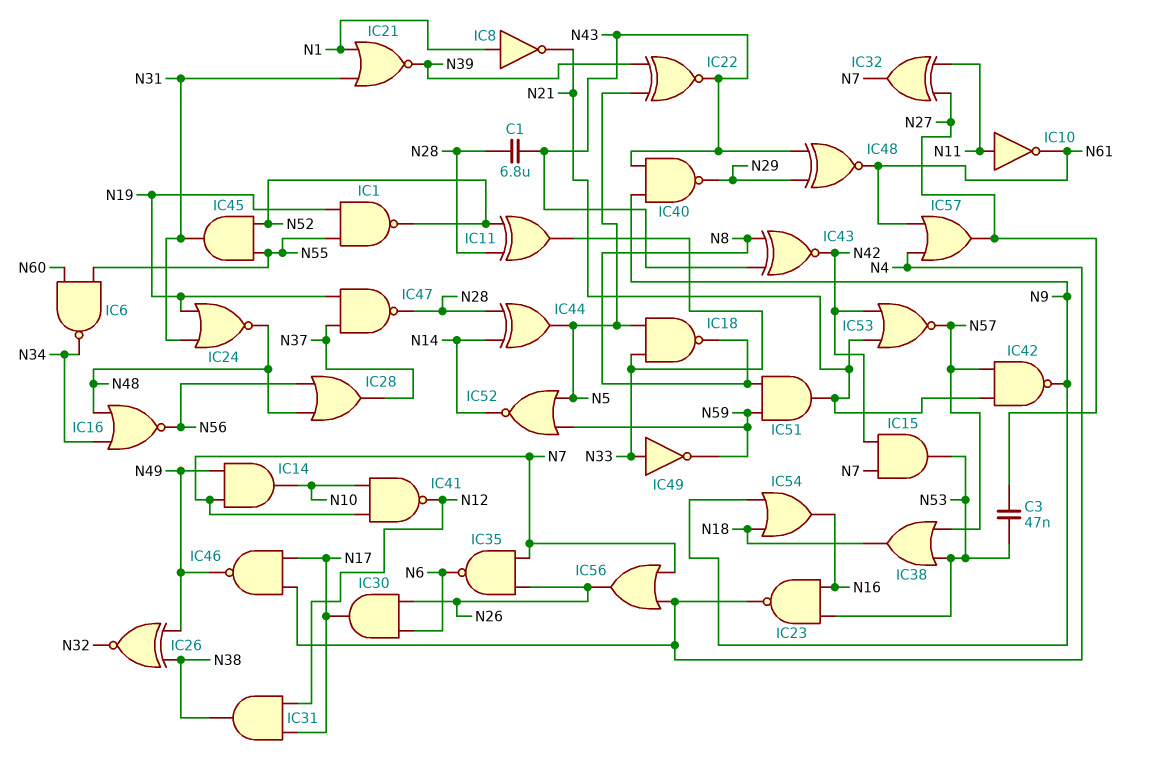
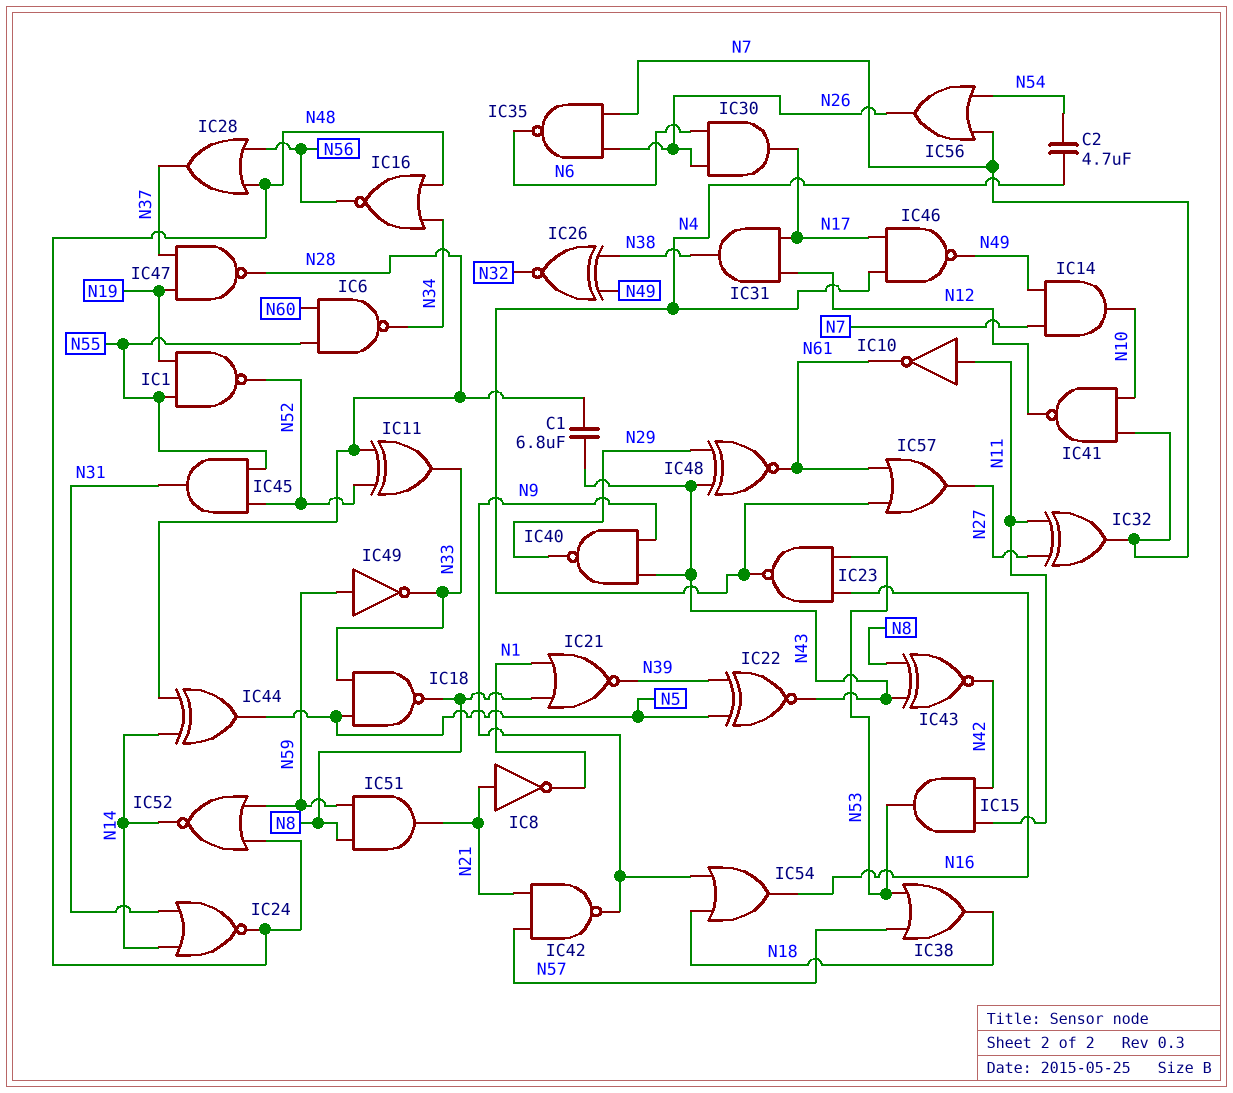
C2: none -> 4.7uF (N4, N54)
C3: 47nF (N27, N53) -> none
IC8: NOT (in N1, out N21) -> NOT (in N21, out N1)
IC15: AND (in N7, in N42, out N53) -> AND (in N11, in N42, out N53)
IC21: NOR (in N1, in N31, out N39) -> NOR (in N1, in N8, out N39)
IC24: NOR (in N19, in N31, out N48) -> NOR (in N14, in N31, out N48)
IC49: NOT (in N33, out N59) -> NOT (in N59, out N33)
IC52: NOR (in N5, in N59, out N14) -> NOR (in N48, in N59, out N14)
IC53: NOR (in N21, in N42, out N57) -> none
IC56: OR (in N4, in N7, out N26) -> OR (in N7, in N54, out N26)

